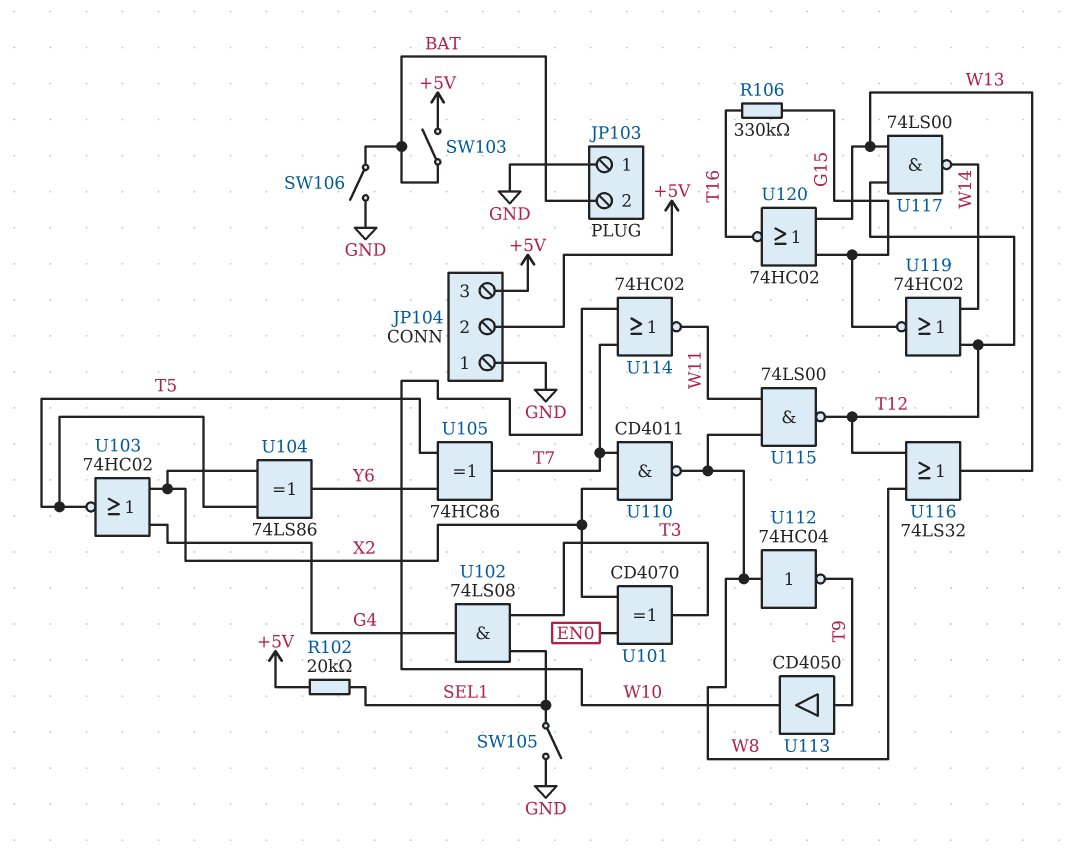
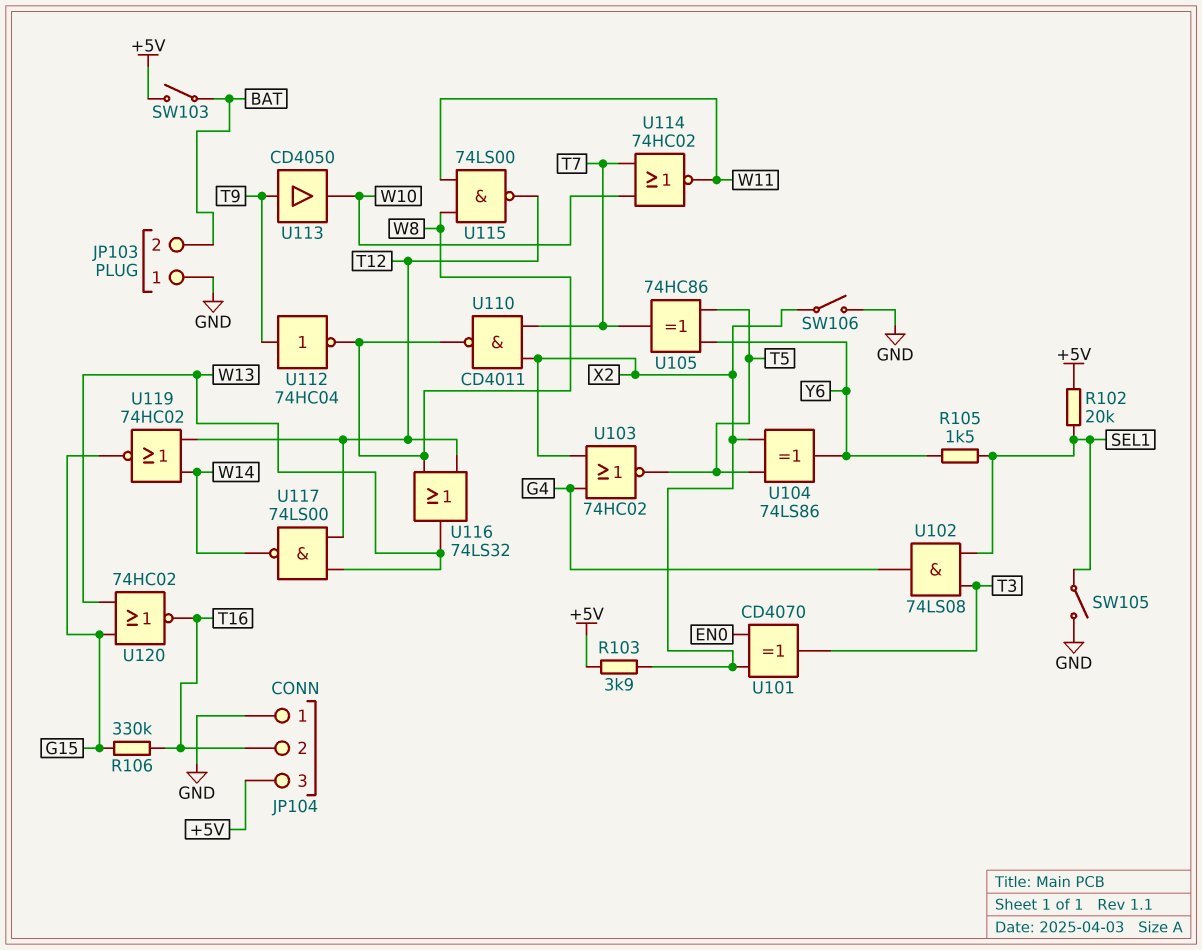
JP104 pin 2: +5V -> T16
R103: none -> 3.9k (+5V, X2)
R105: none -> 1.5k (SEL1, Y6)
SW106: switch (BAT, GND) -> switch (GND, X2)
U112: NOT 74HC04 (in W8, out T9) -> NOT 74HC04 (in T9, out W8)

